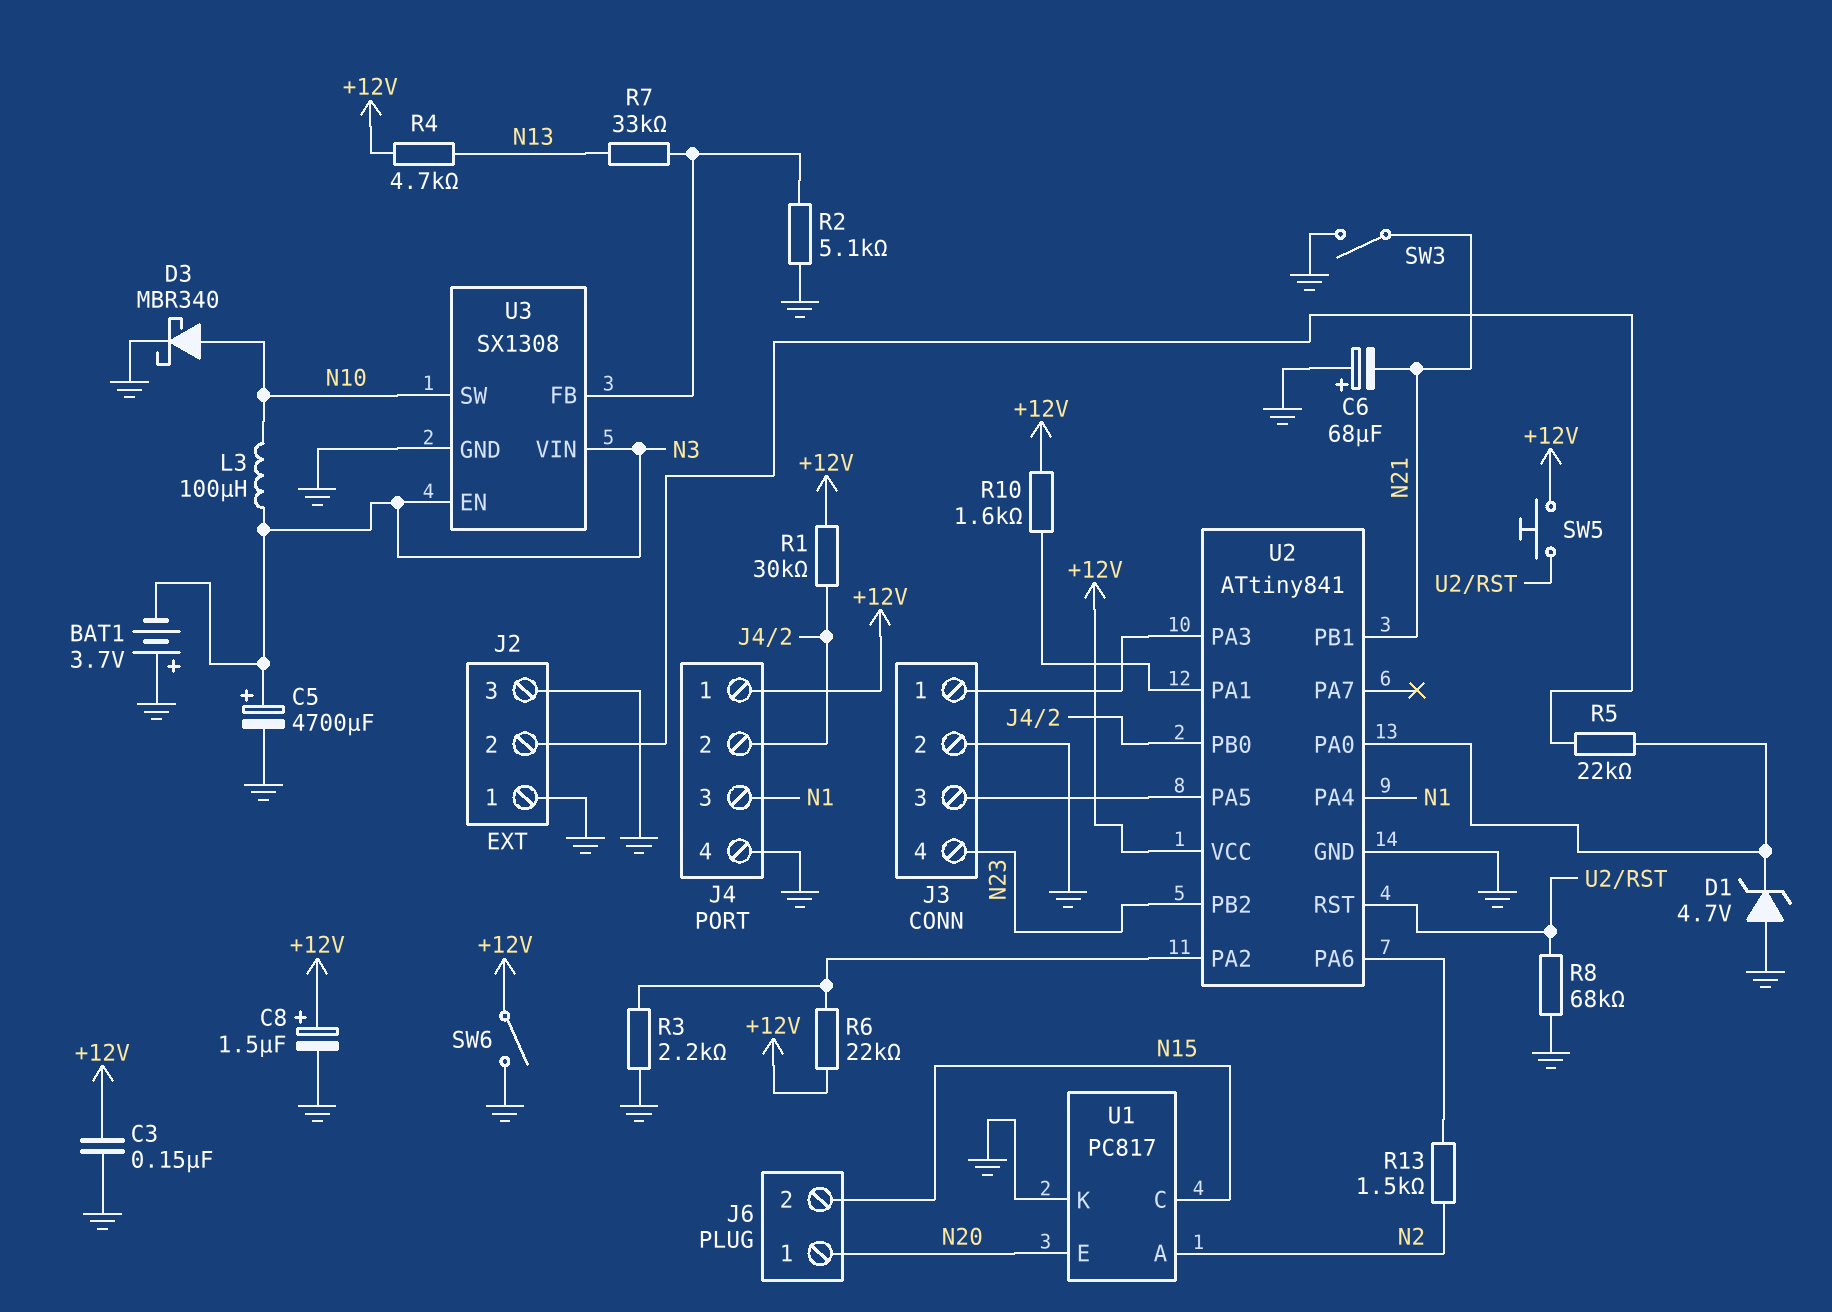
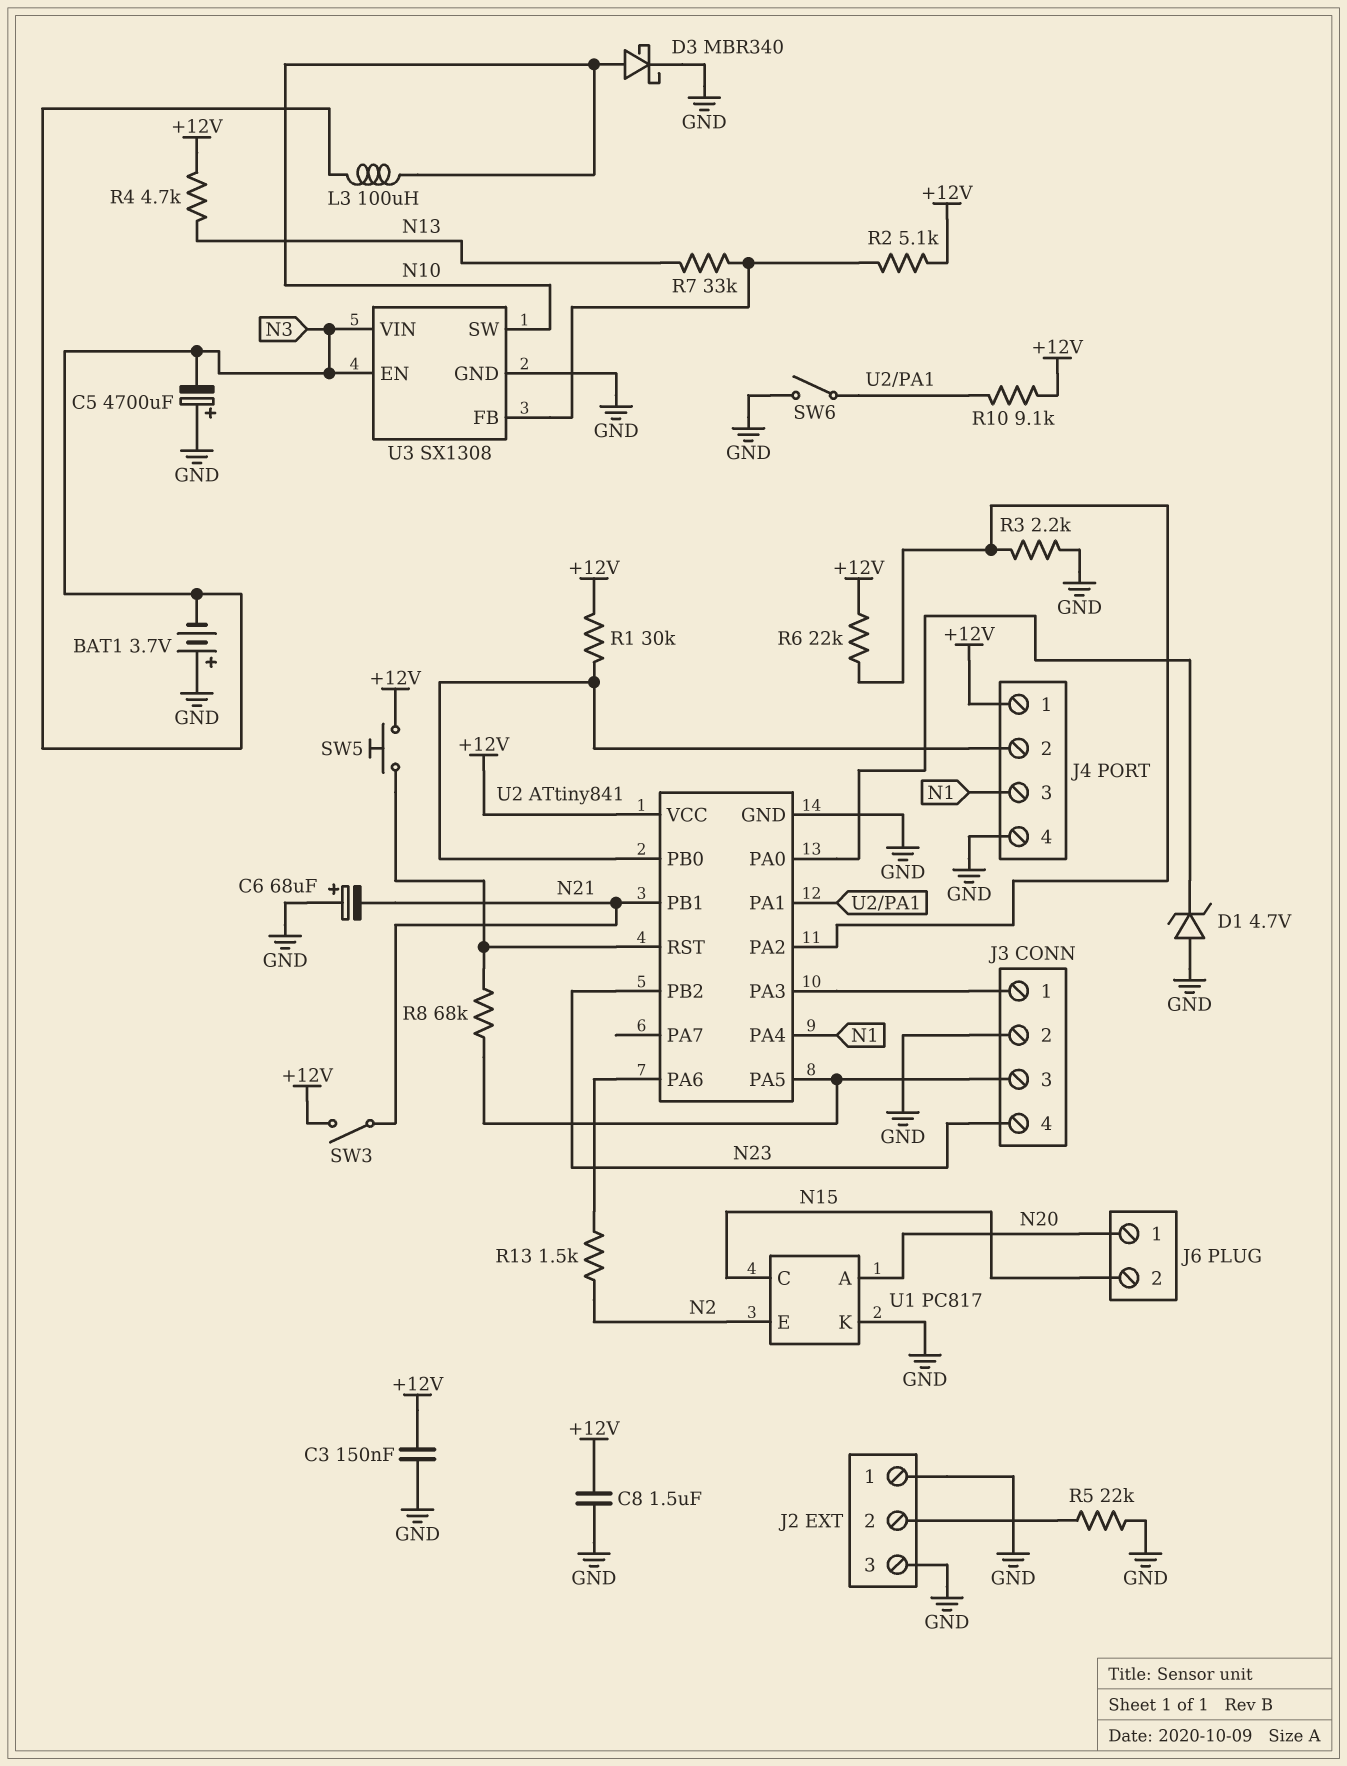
C5: 4700uF (plus N3, minus GND) -> 4700uF (plus GND, minus N3)
C8: 1.5uF (plus +12V, minus GND) -> 1.5uF (+12V, GND)
R2: 5.1k (GND, U3/FB) -> 5.1k (+12V, U3/FB)
R5: 22k (J2/2, U2/PA0) -> 22k (GND, J2/2)
R8: 68k (GND, U2/RST) -> 68k (J3/3, U2/RST)
R10: 1.6k (+12V, U2/PA1) -> 9.1k (+12V, U2/PA1)
SW3: switch (GND, N21) -> switch (+12V, N21)
SW6: switch (+12V, GND) -> switch (GND, U2/PA1)
U1 pin A: N2 -> N20
U1 pin E: N20 -> N2

